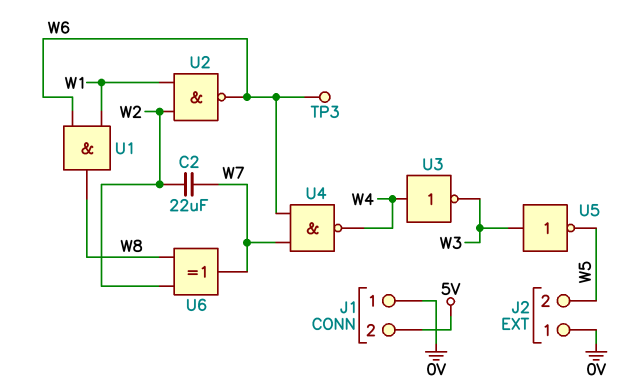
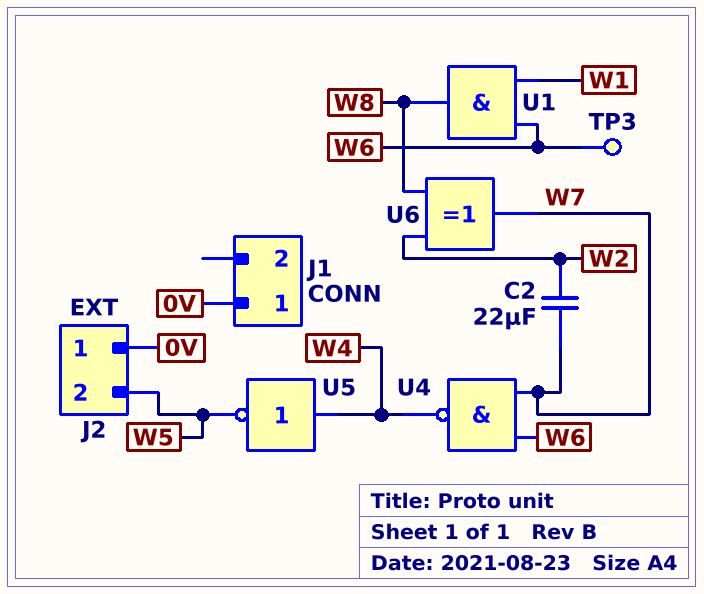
J1 pin 2: 5V -> none
U2: NAND (in W1, in W2, out W6) -> none
U3: NOT (in W4, out W3) -> none
U5: NOT (in W3, out W5) -> NOT (in W4, out W5)

